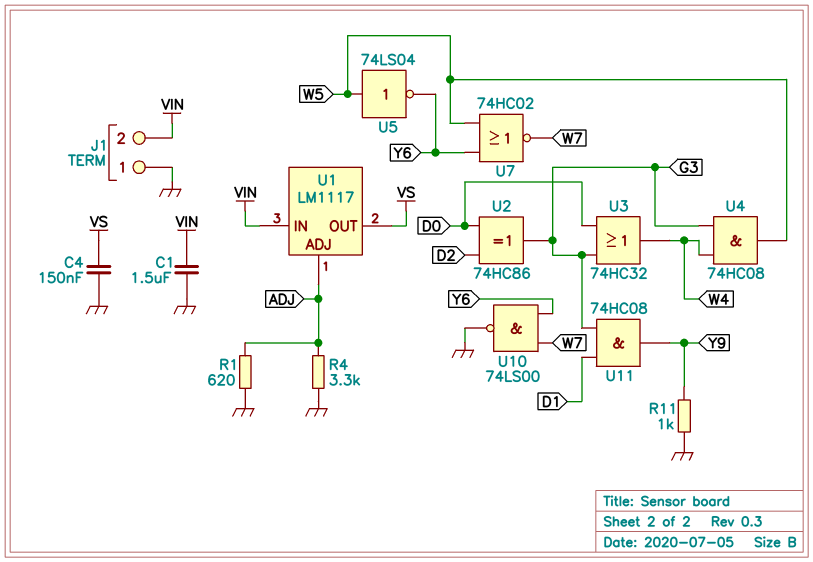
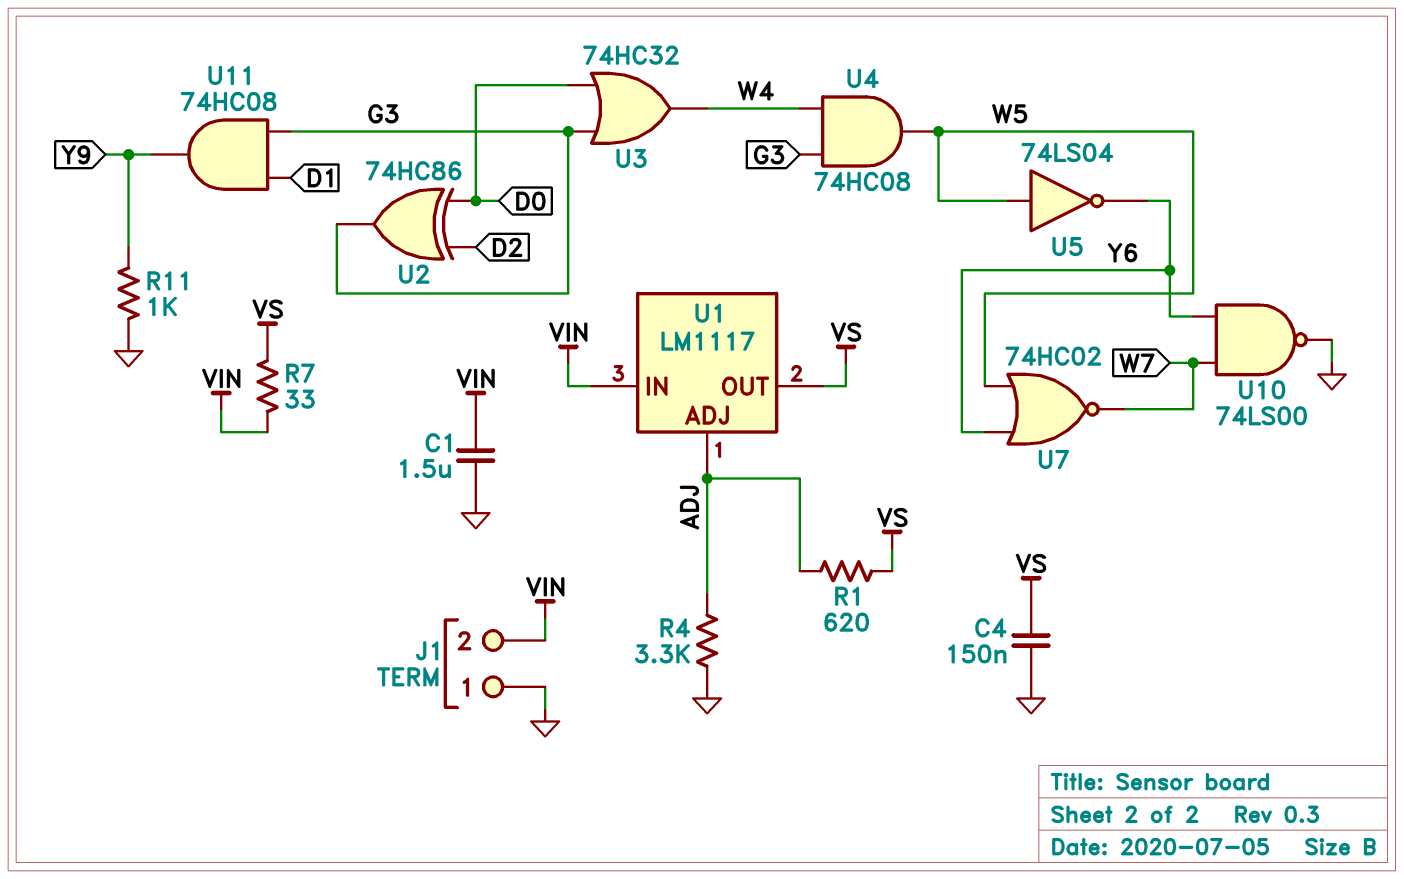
R1: 620 (ADJ, GND) -> 620 (ADJ, VS)
R7: none -> 33 (VIN, VS)

